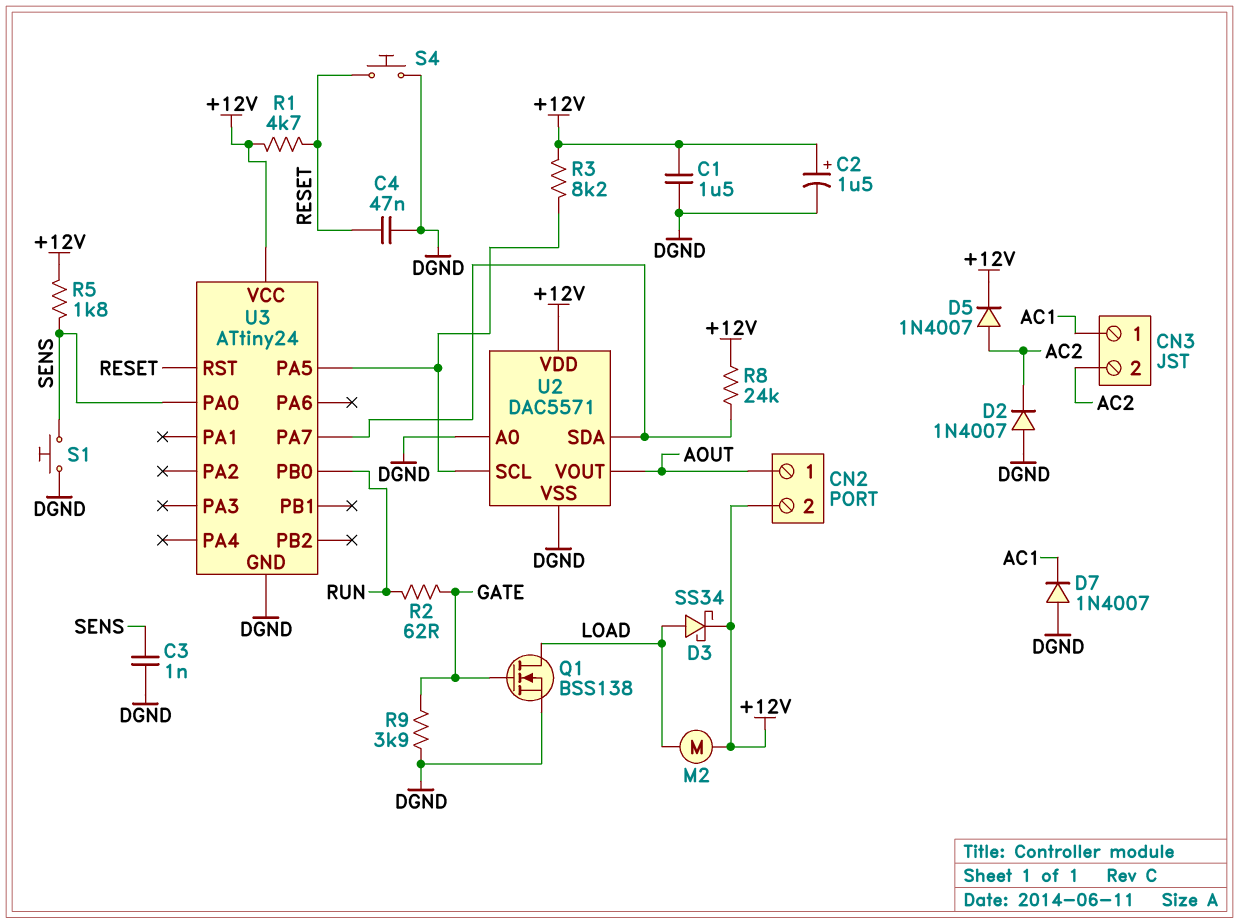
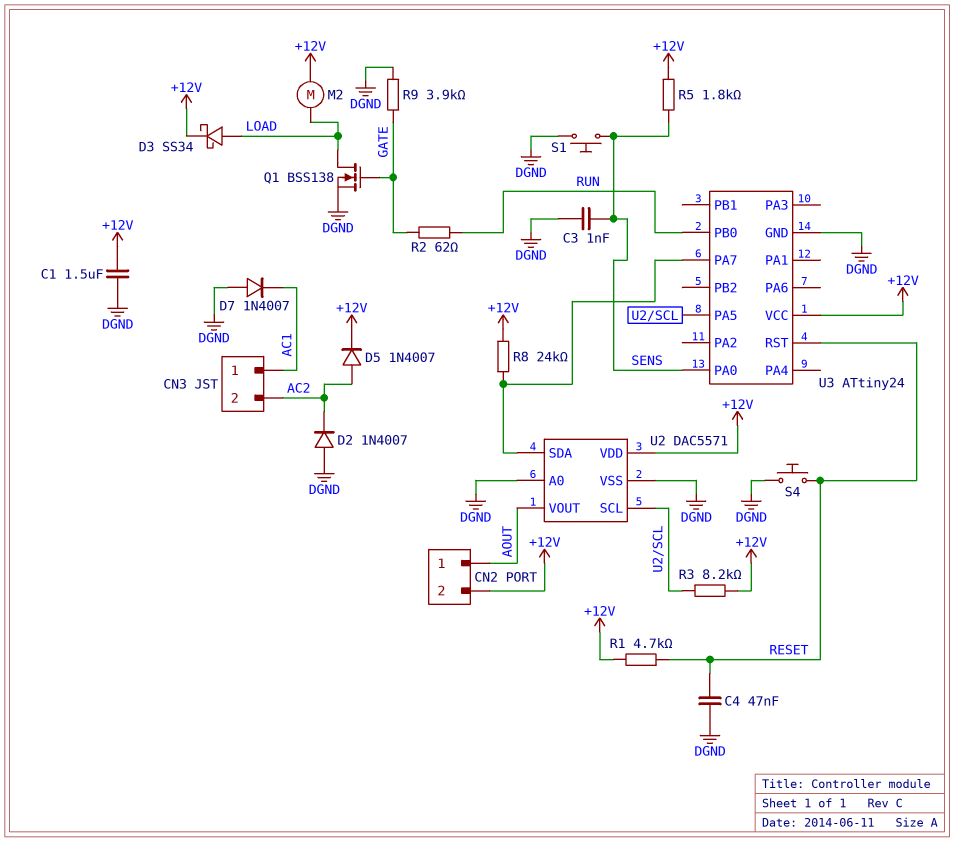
C2: 1.5uF (plus +12V, minus DGND) -> none

